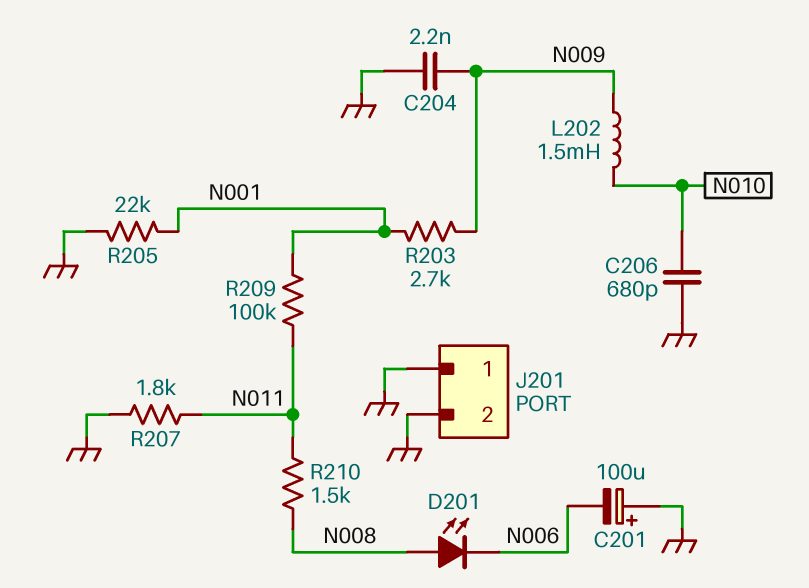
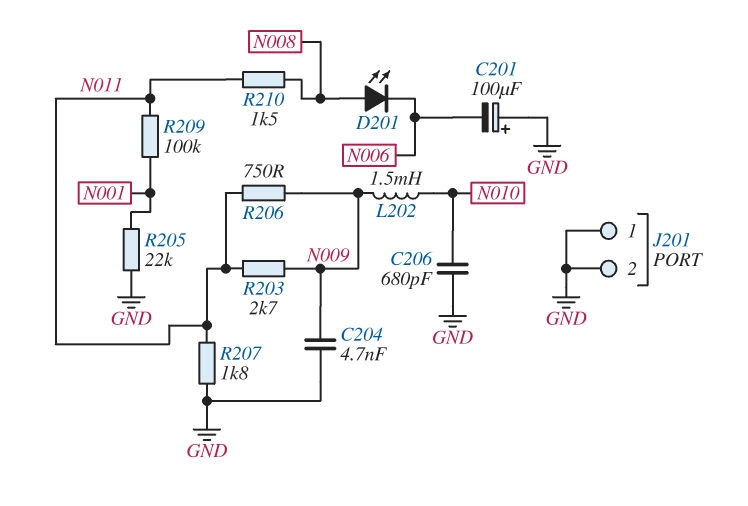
C204: 2.2nF (GND, N009) -> 4.7nF (GND, N009)
R203: 2.7k (N001, N009) -> 2.7k (N009, N011)
R206: none -> 750 (N009, N011)

